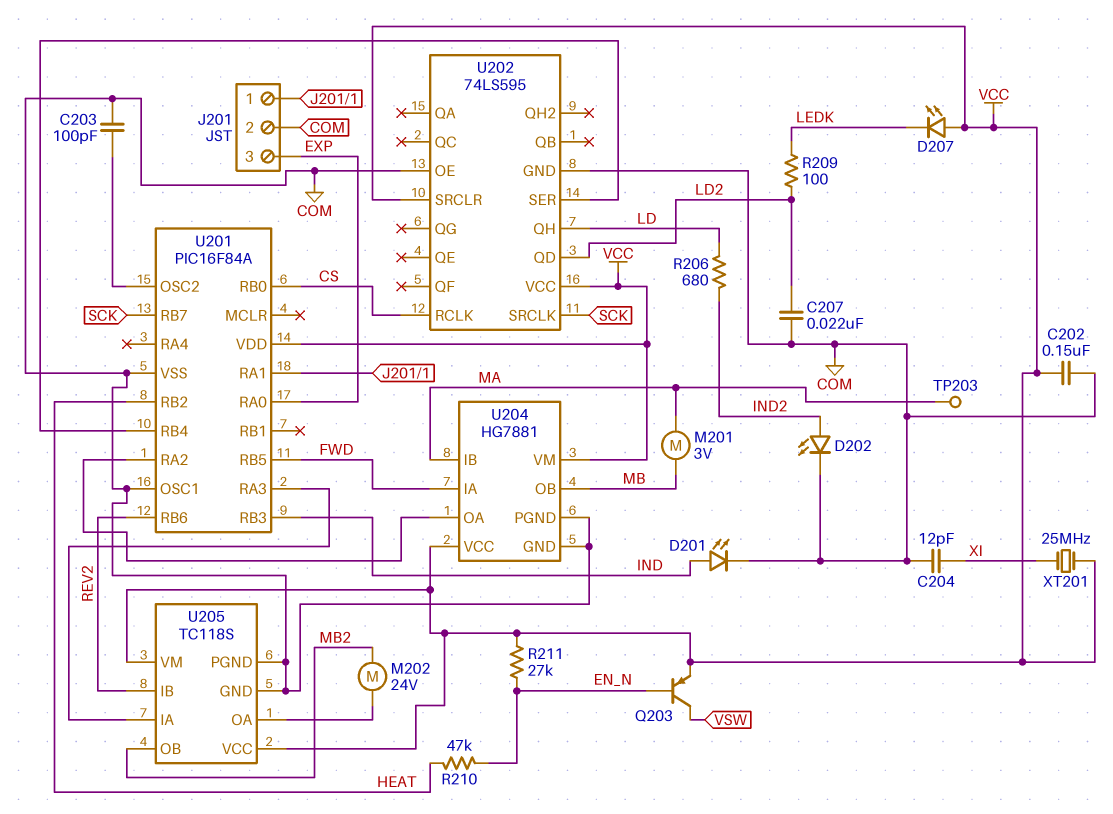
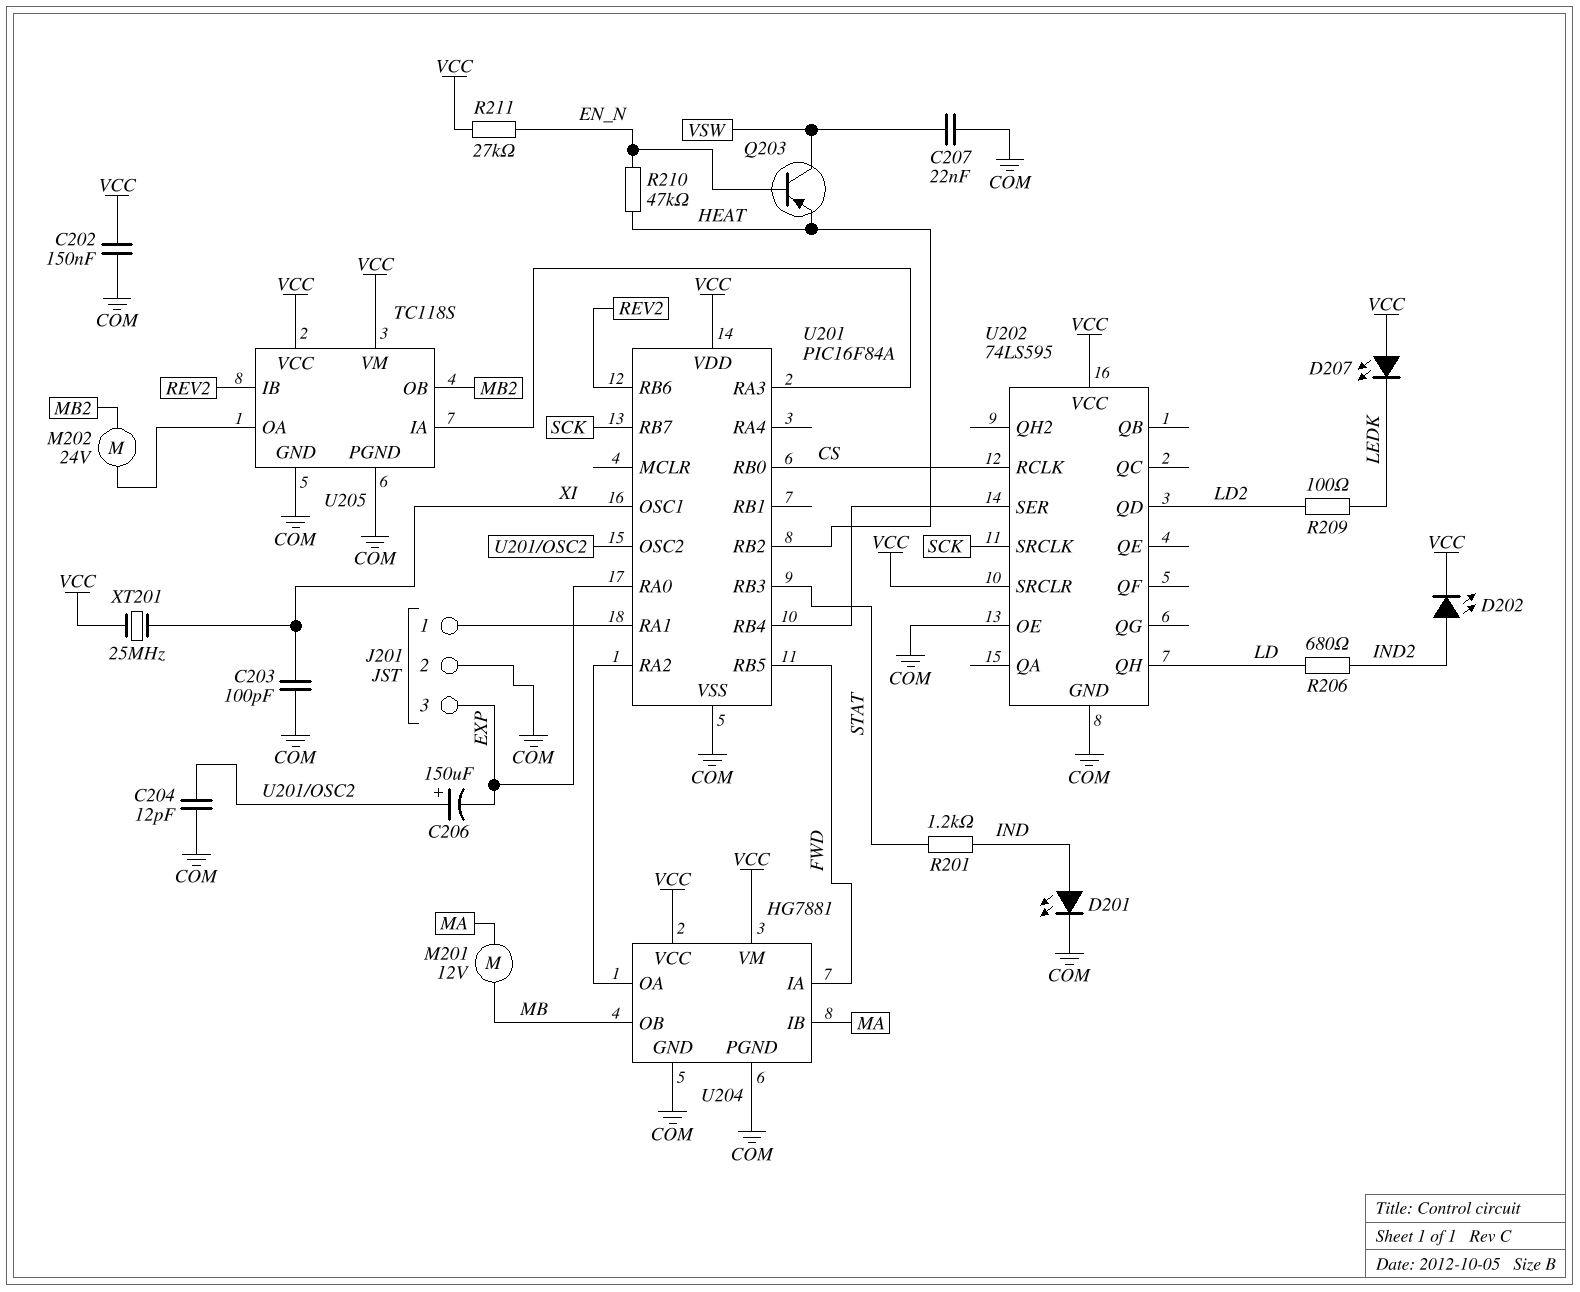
C203: 100pF (COM, U201/OSC2) -> 100pF (COM, XI)
C204: 12pF (COM, XI) -> 12pF (COM, U201/OSC2)
C206: none -> 150uF (plus U201/OSC2, minus EXP)
C207: 22nF (COM, LD2) -> 22nF (COM, VSW)
D202: LED (A IND2, K COM) -> LED (A IND2, K VCC)
M201: motor 3V (MA, MB) -> motor 12V (MA, MB)
Q203: PNP (B EN_N, C VSW, E VCC) -> PNP (B EN_N, C VSW, E HEAT)
R201: none -> 1.2k (IND, STAT)
TP203: test point (MA) -> none
U201 pin OSC1: COM -> XI
U201 pin RB3: IND -> STAT

